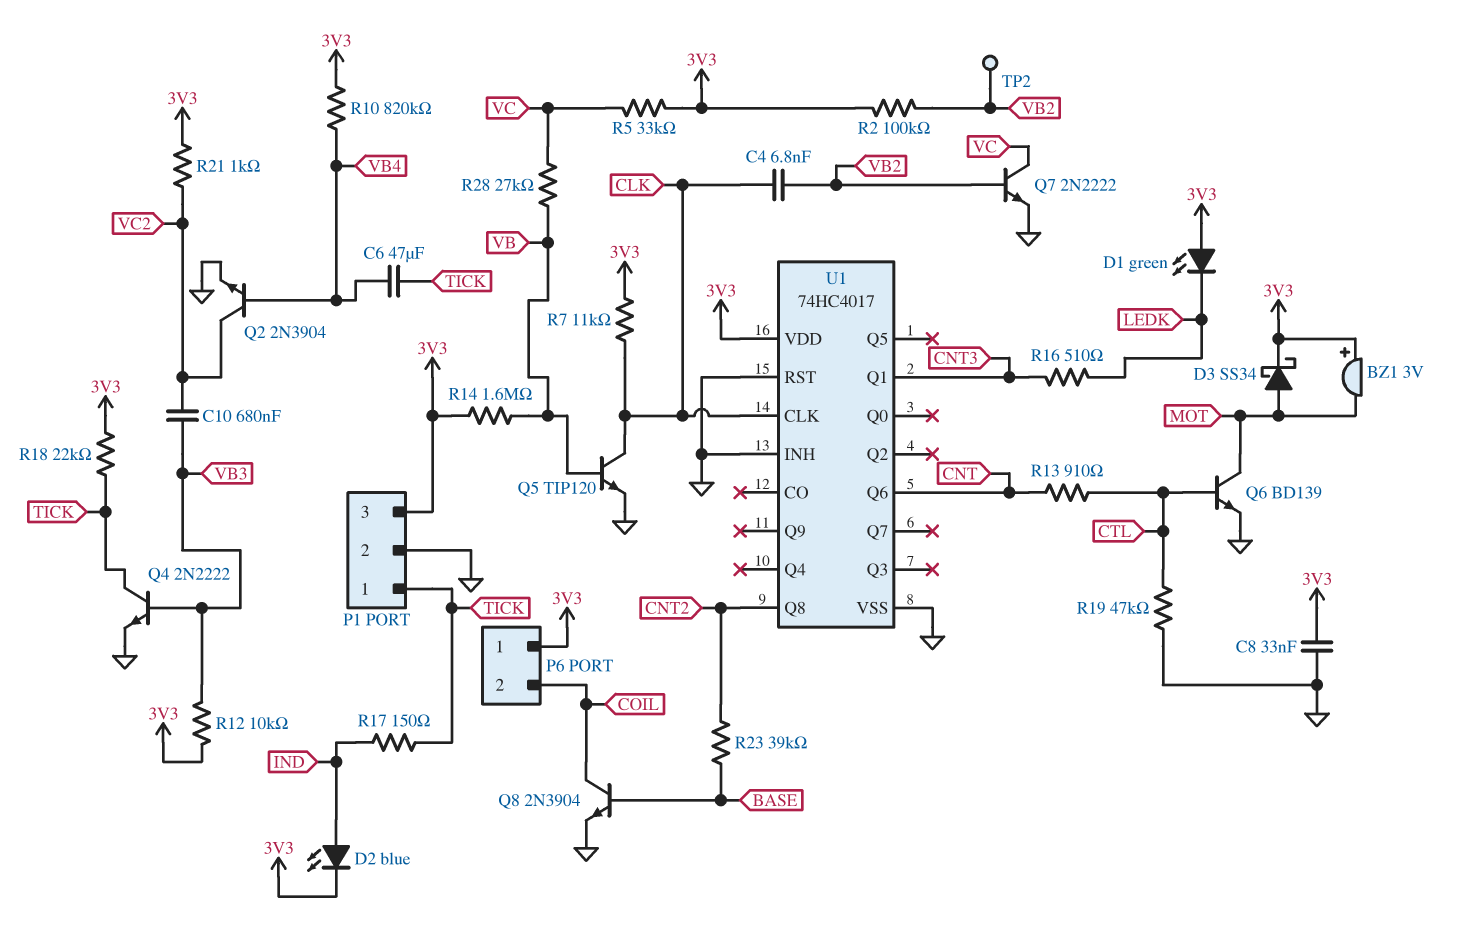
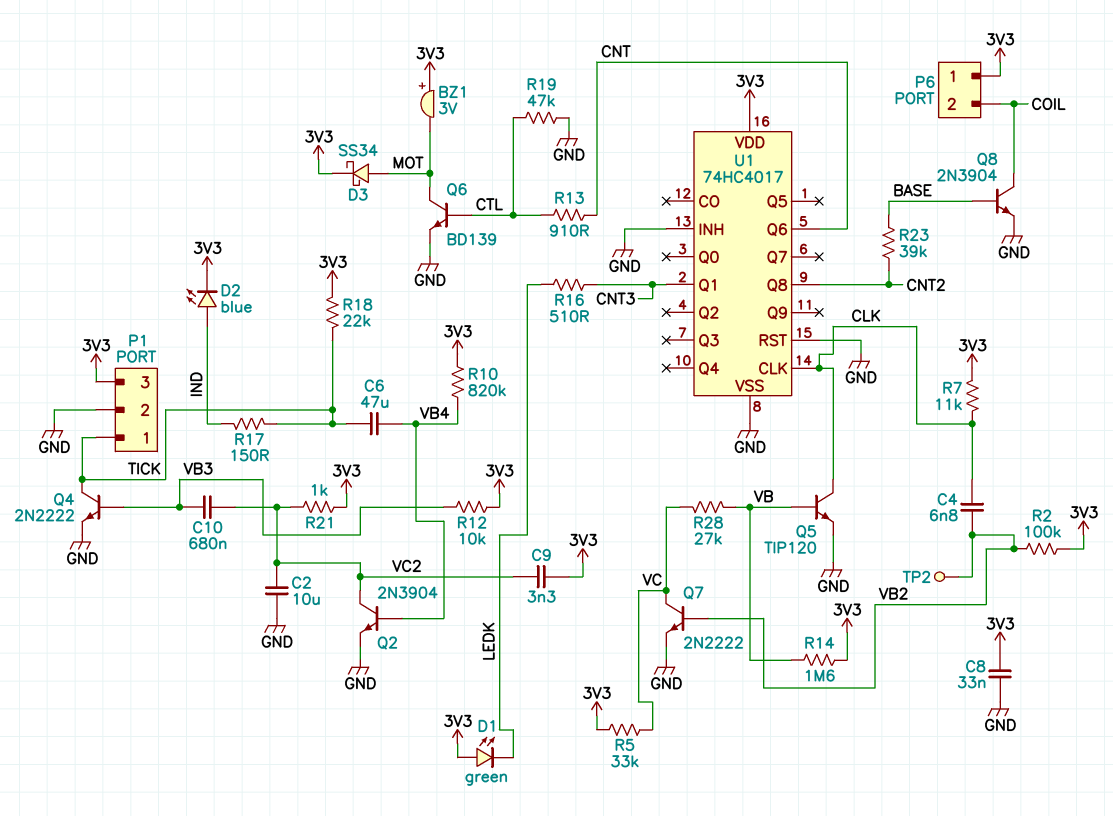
C2: none -> 10uF (GND, VC2)
C9: none -> 3.3nF (3V3, VC2)

